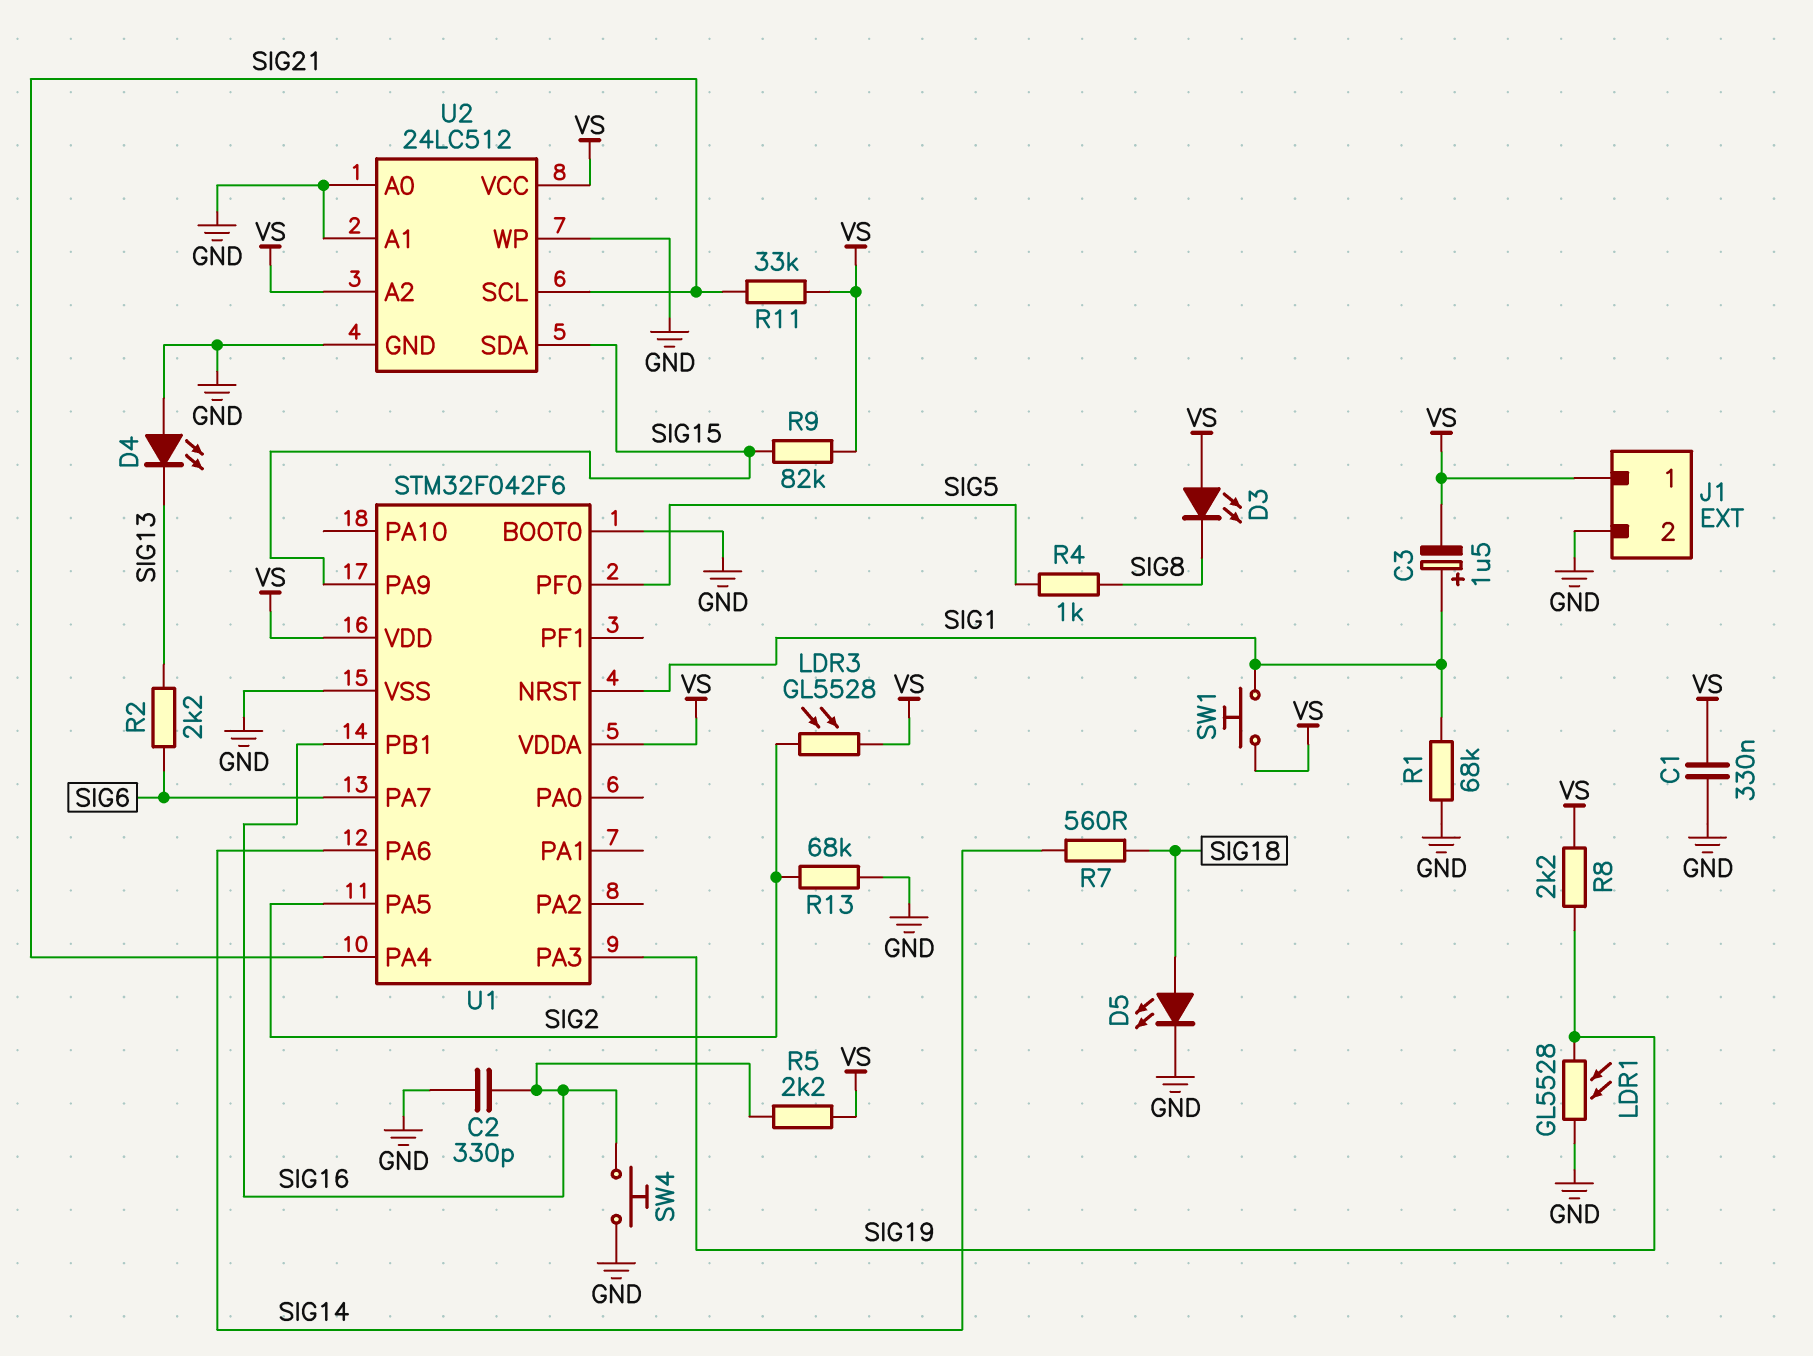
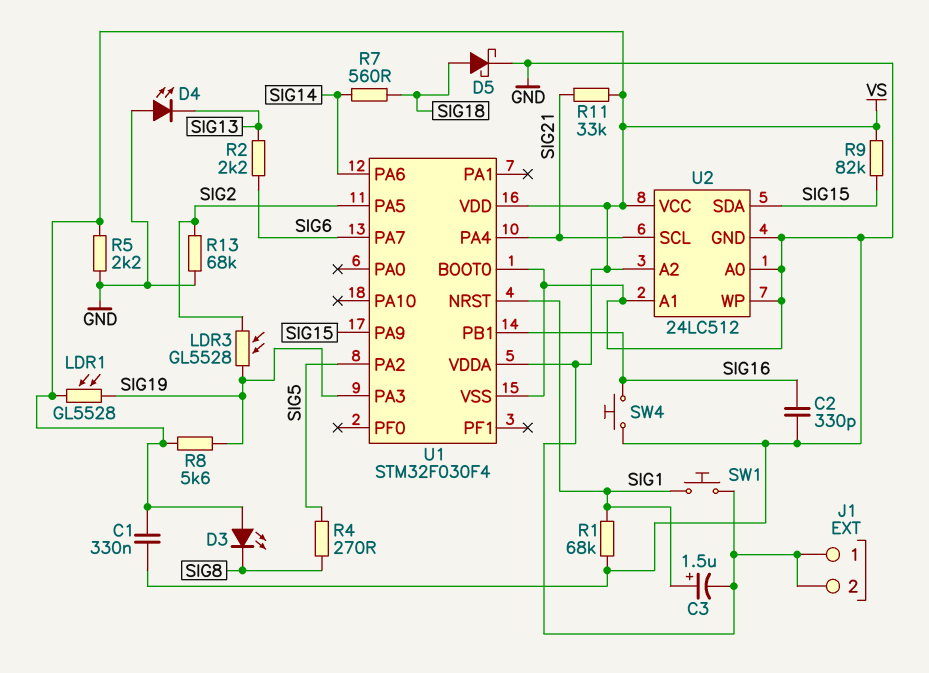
D5: LED (A SIG18, K GND) -> schottky (A SIG18, K GND)
J1 pin 2: GND -> VS
LDR1: GL5528 (GND, SIG19) -> GL5528 (SIG19, VS)
LDR3: GL5528 (SIG2, VS) -> GL5528 (SIG2, SIG19)
R4: 1k (SIG5, SIG8) -> 270 (SIG5, SIG8)
R5: 2.2k (SIG16, VS) -> 2.2k (GND, VS)
R8: 2.2k (SIG19, VS) -> 5.6k (SIG19, VS)
U1: STM32F042F6 -> STM32F030F4
U1 pin PA2: none -> SIG5
U1 pin PF0: SIG5 -> none

